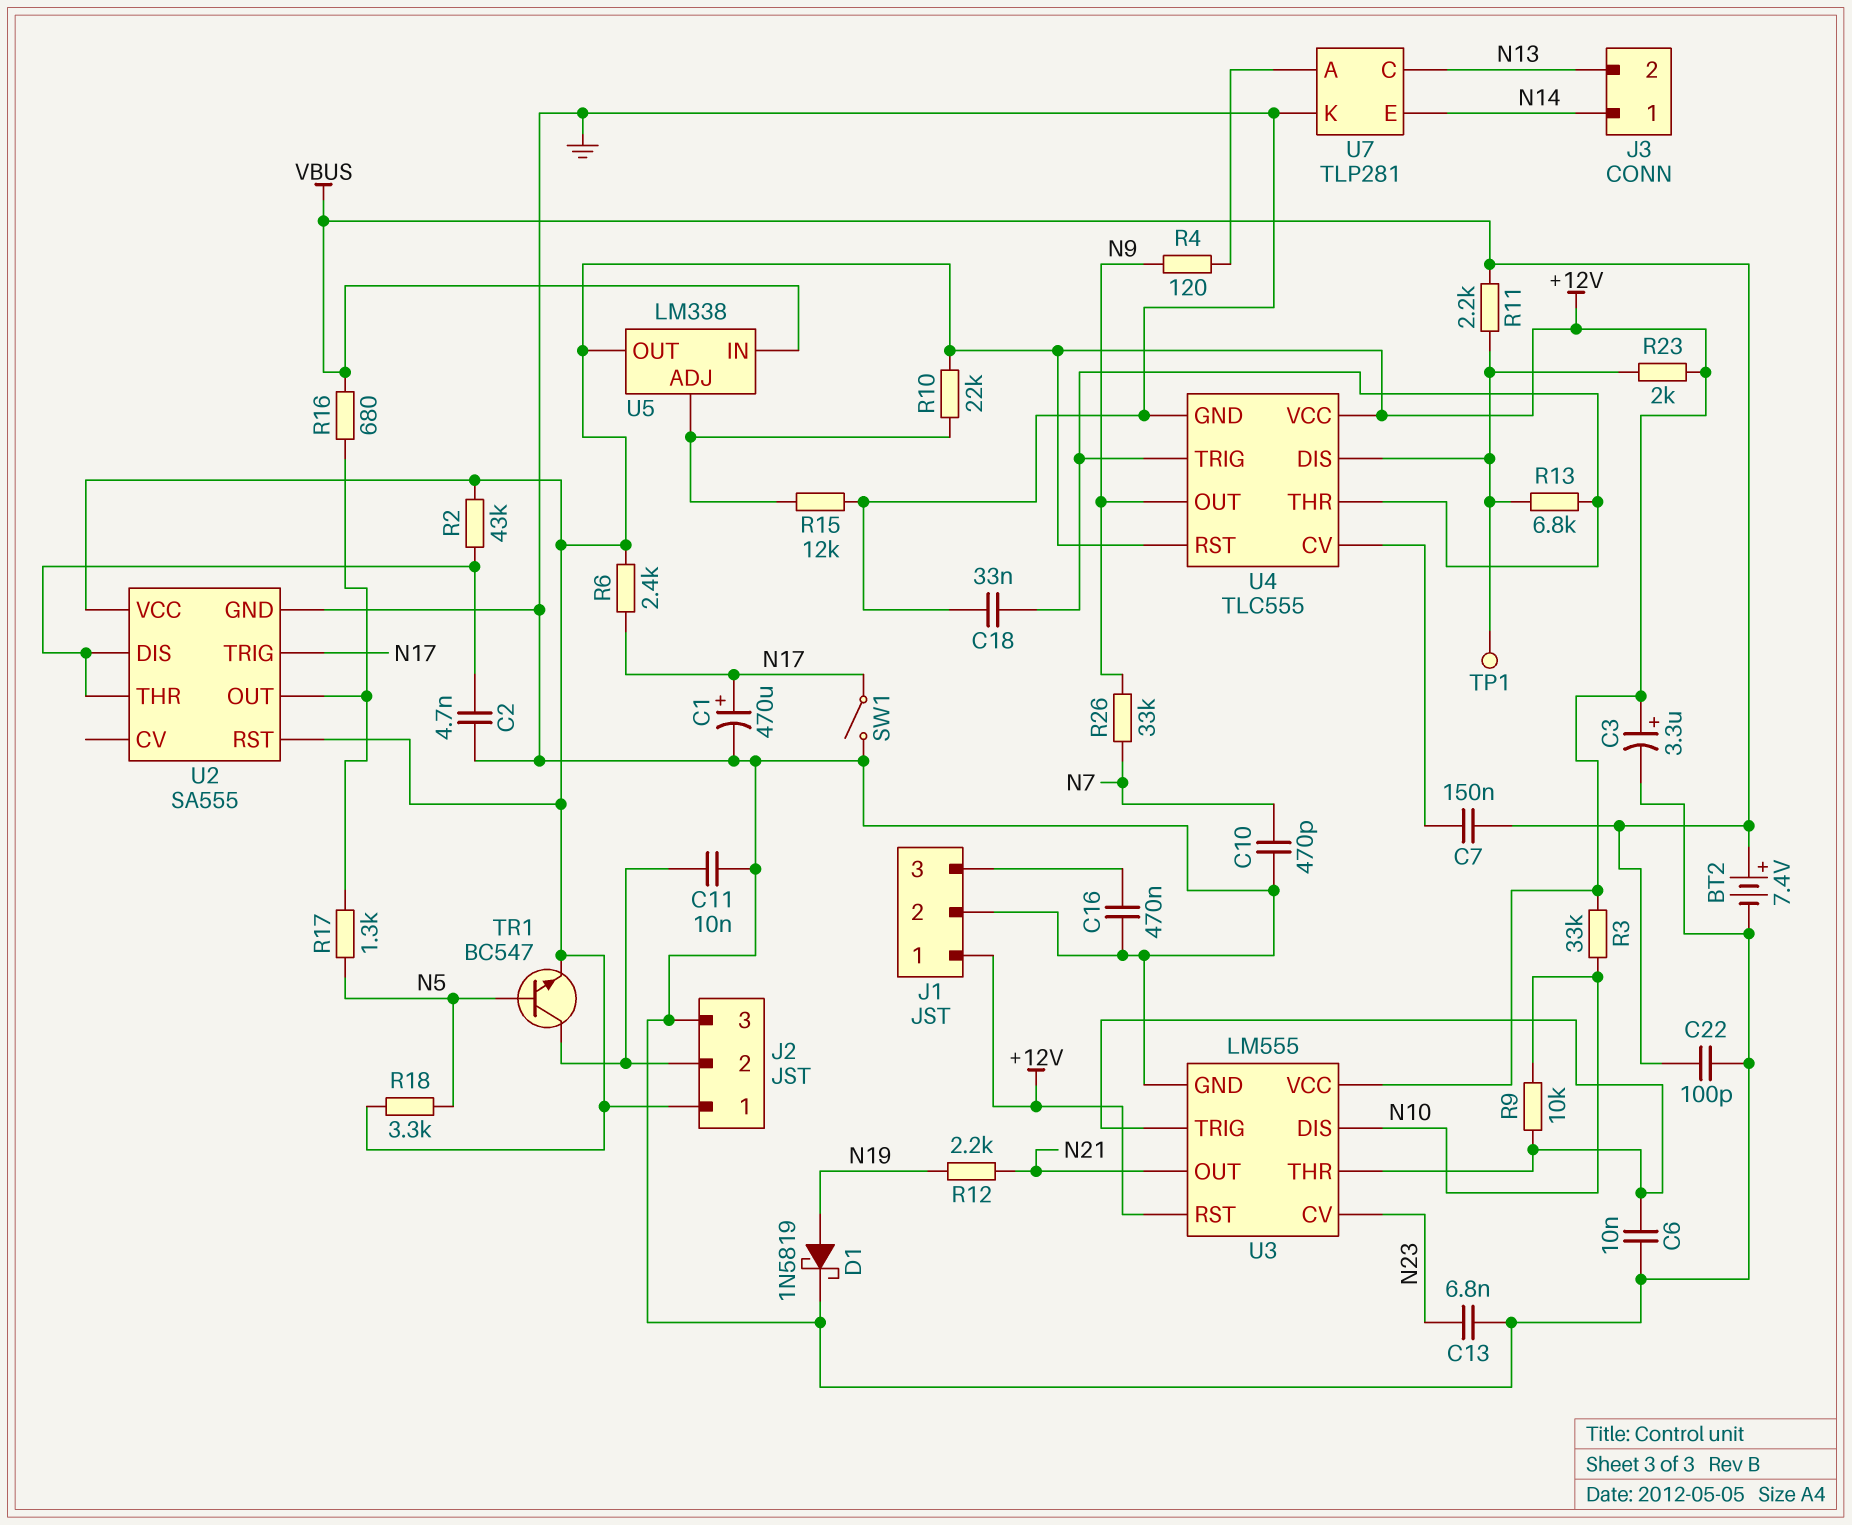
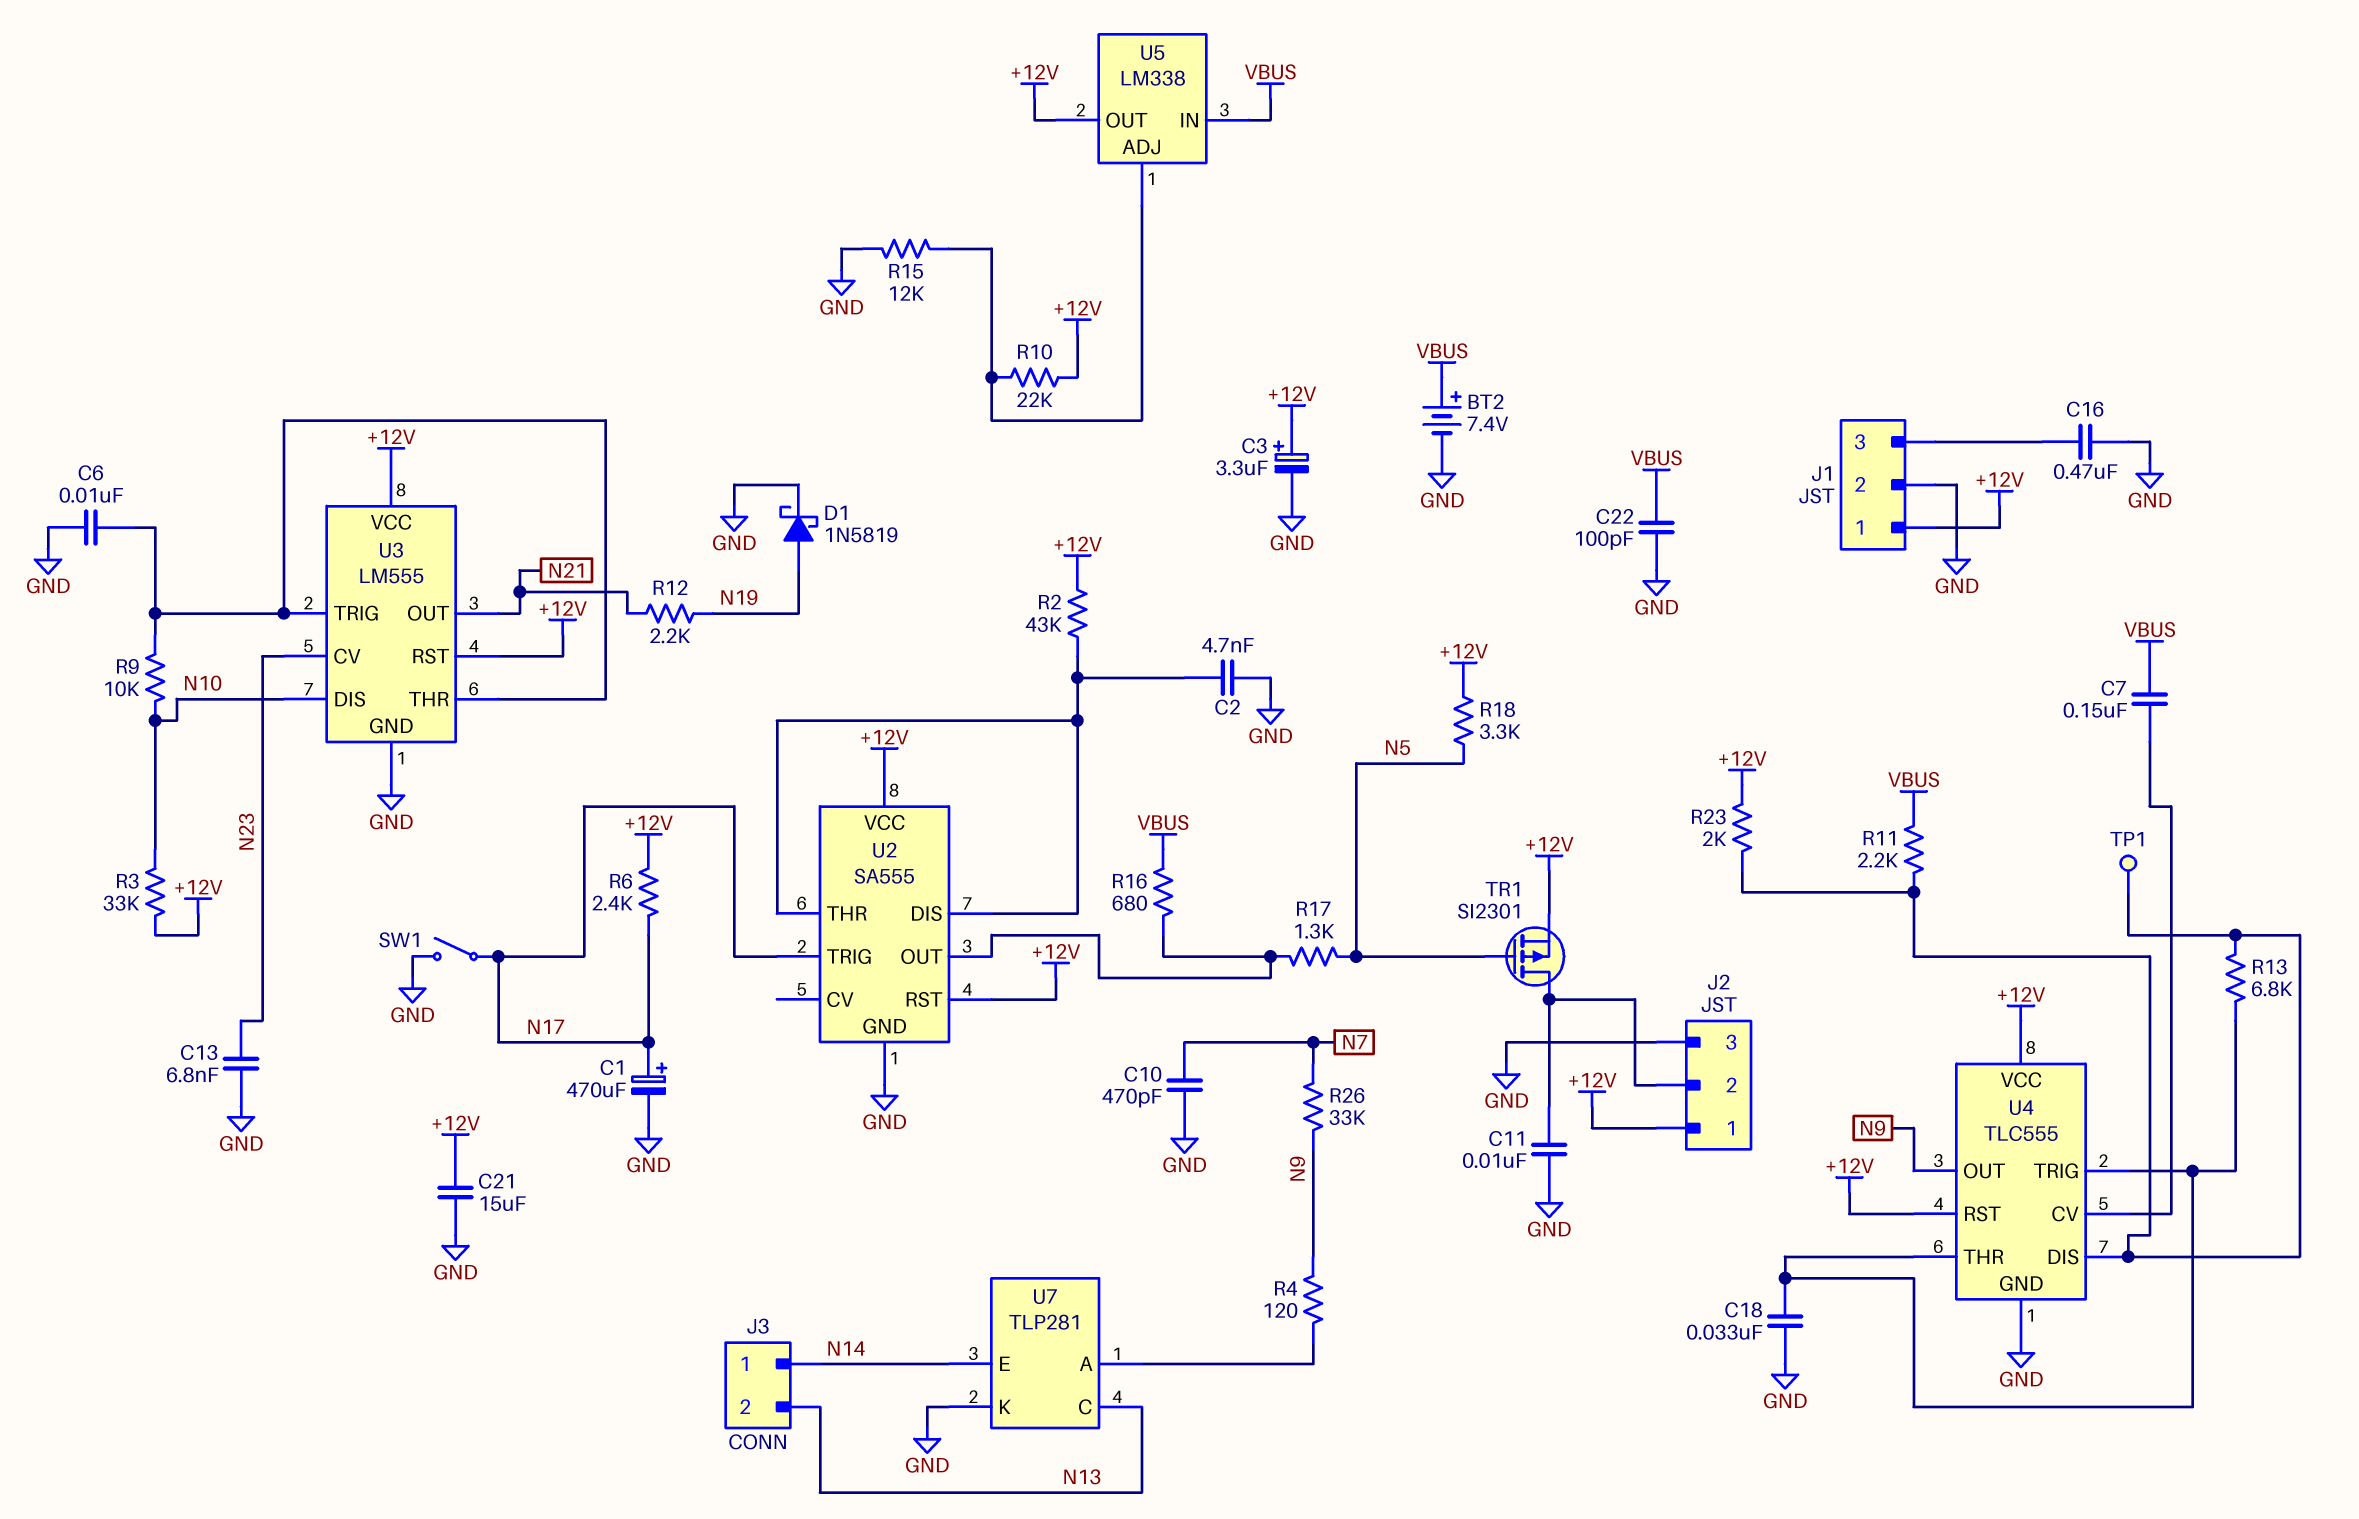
C21: none -> 15uF (+12V, GND)
TR1: NPN BC547 (B N5, C J2/2, E +12V) -> PMOS SI2301 (G N5, D J2/2, S +12V)

